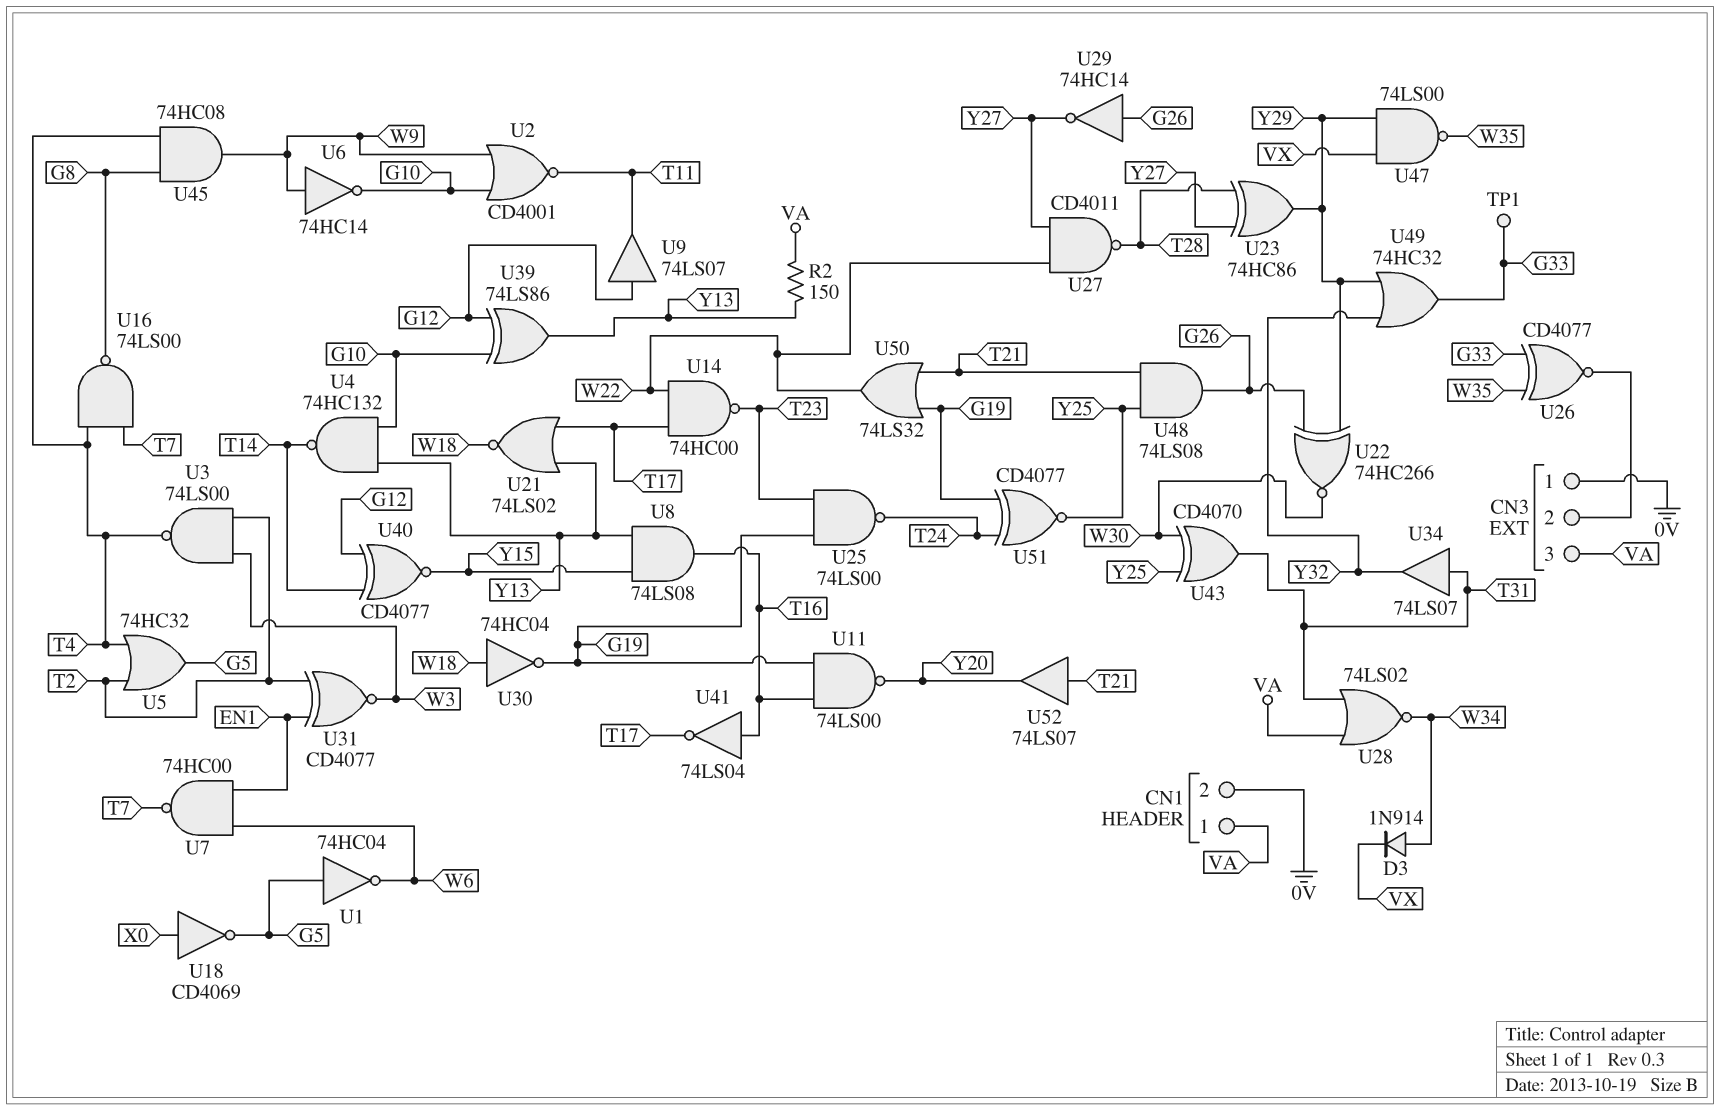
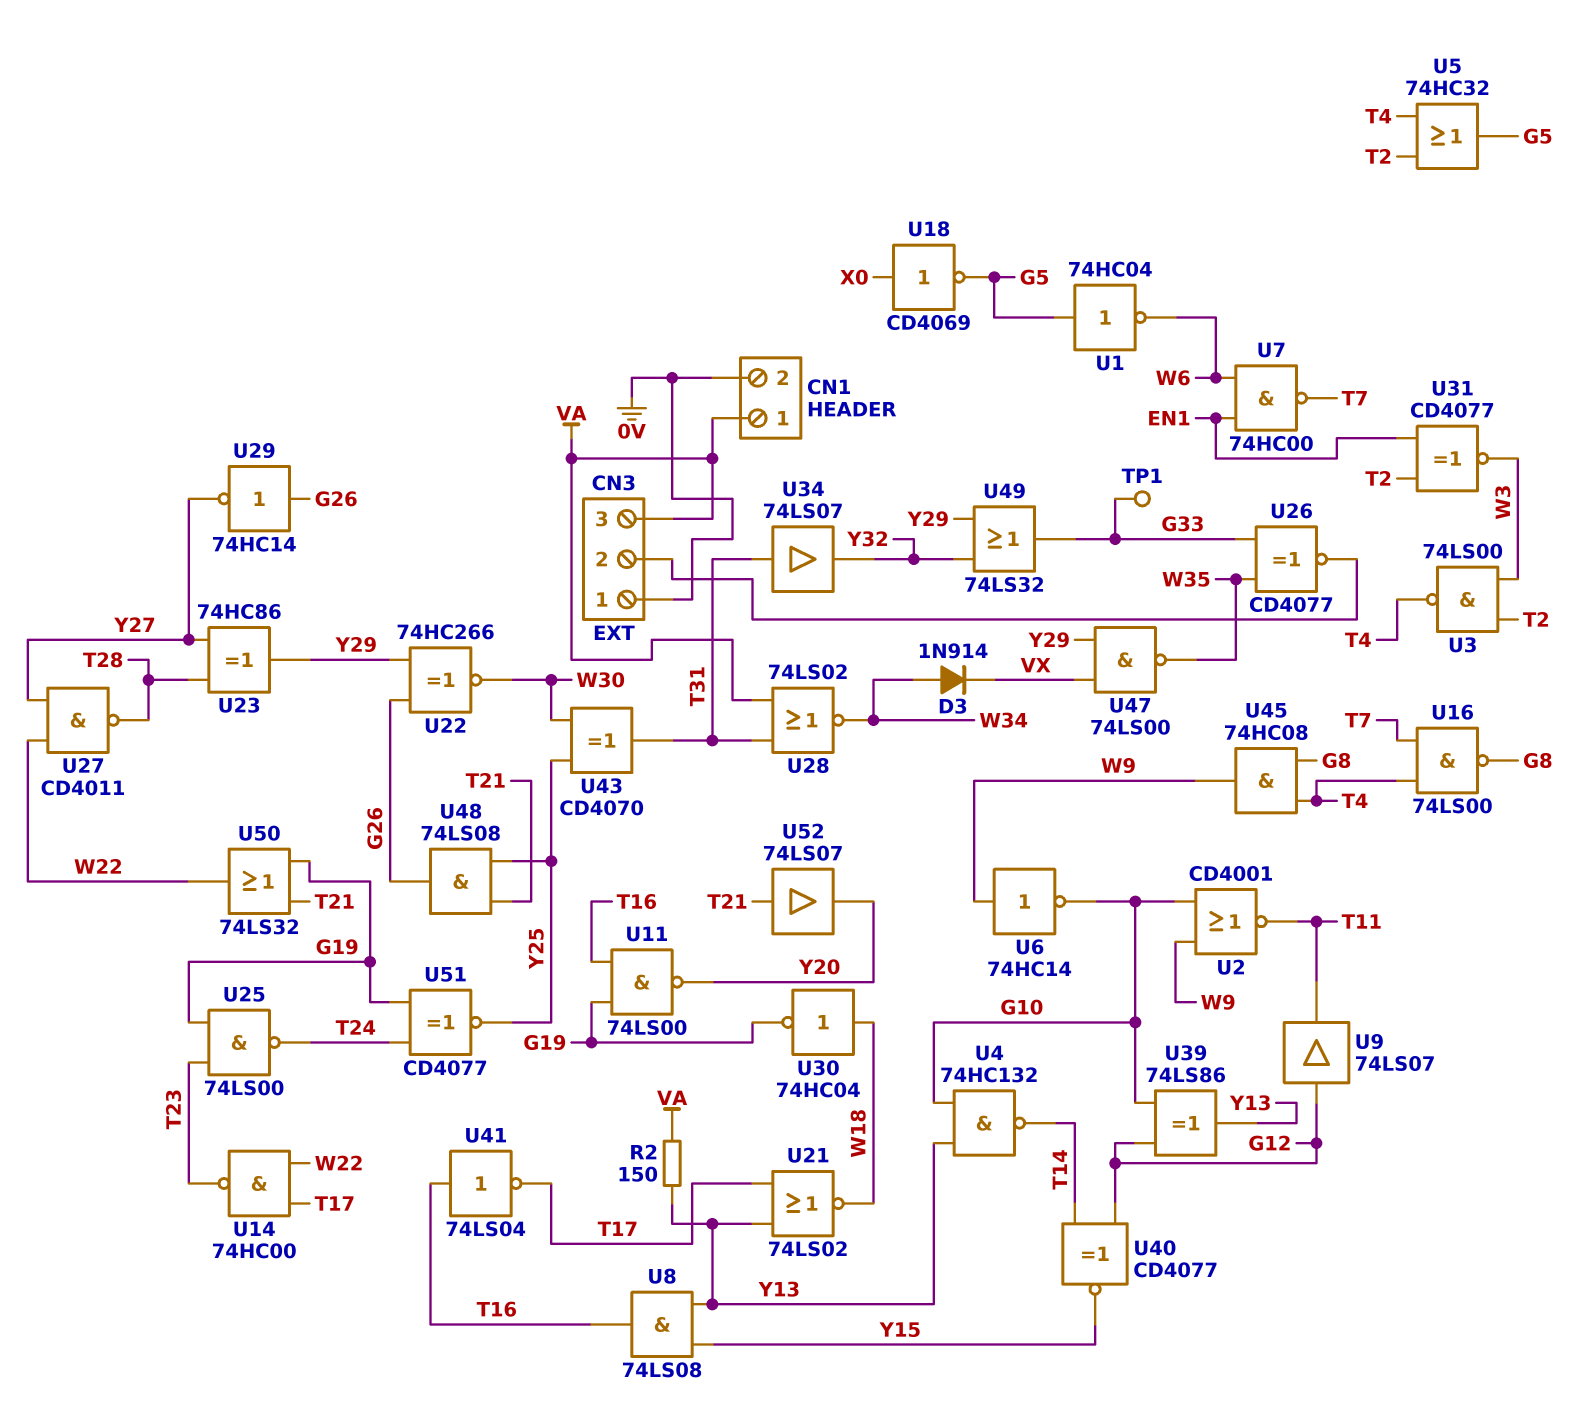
U49: OR 74HC32 (in Y29, in Y32, out G33) -> OR 74LS32 (in Y29, in Y32, out G33)

